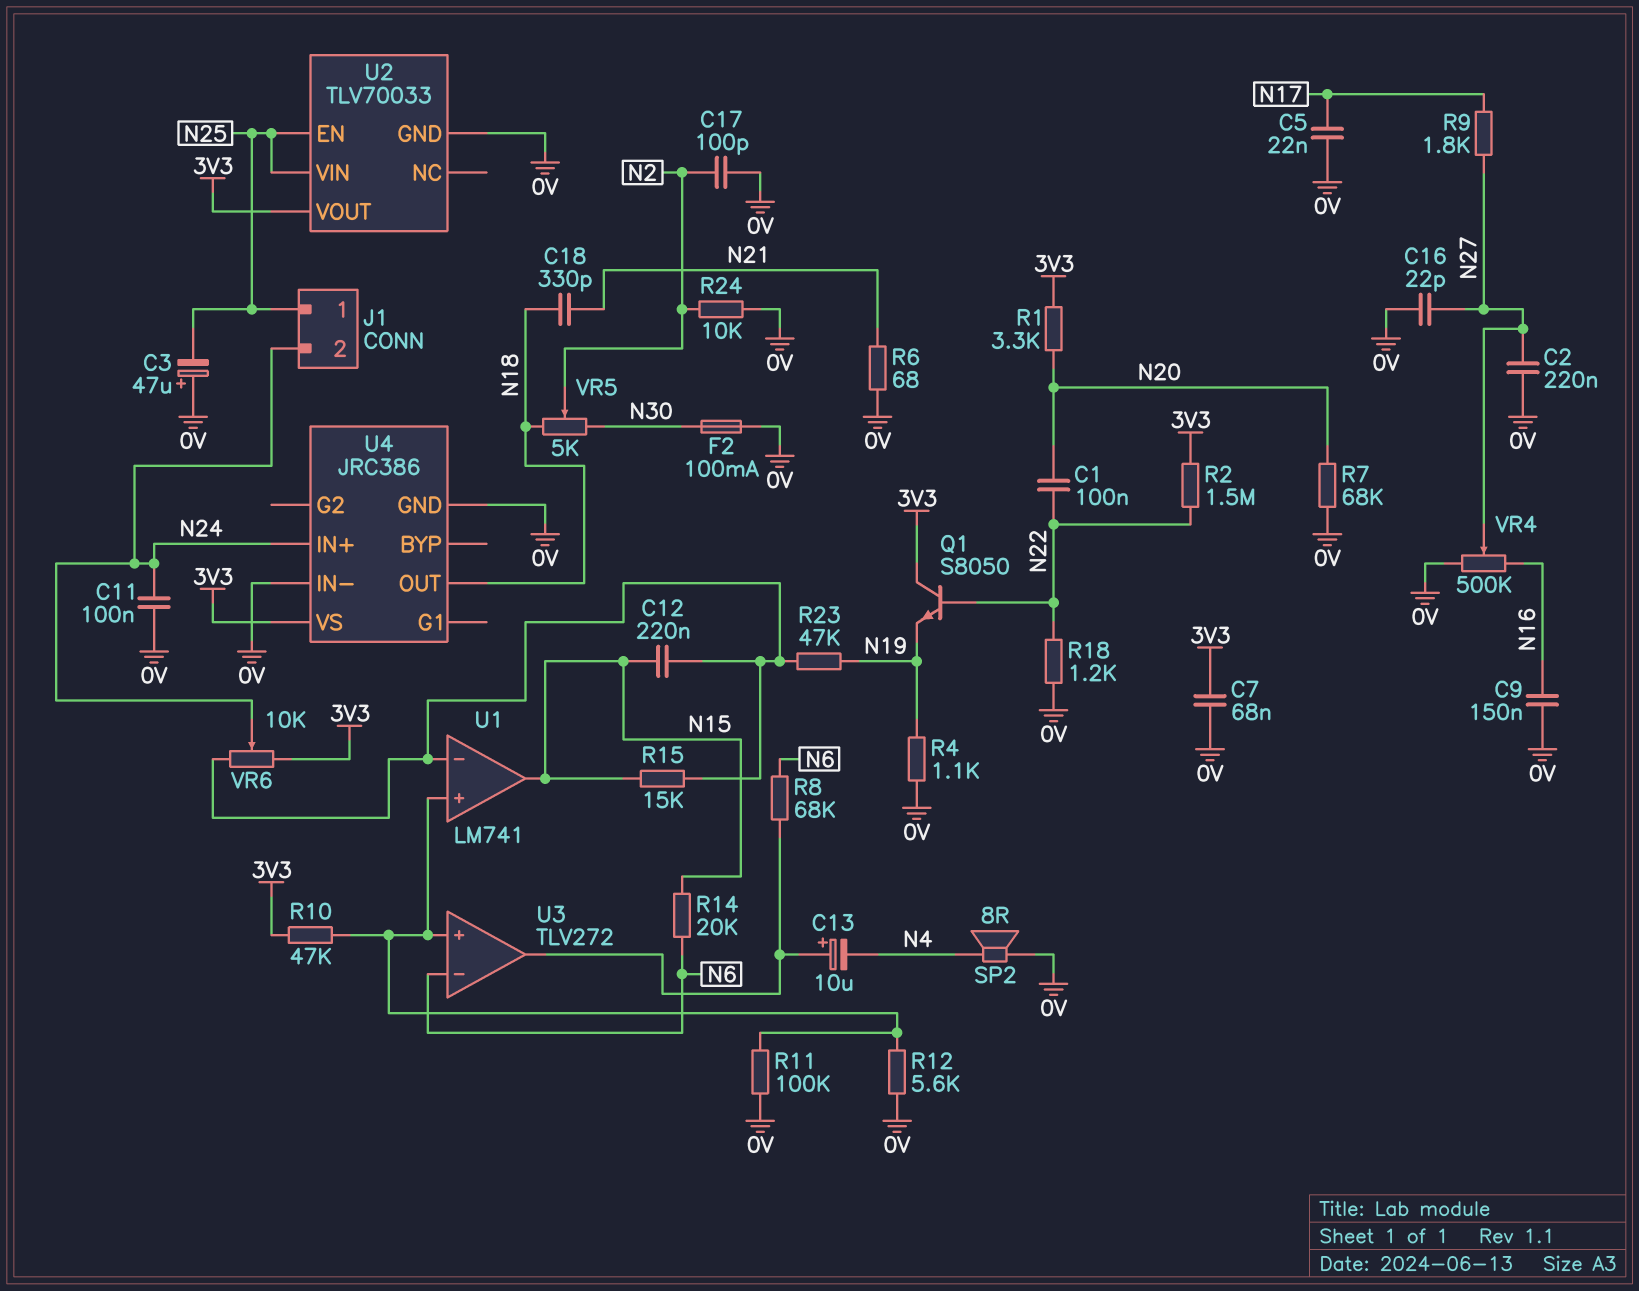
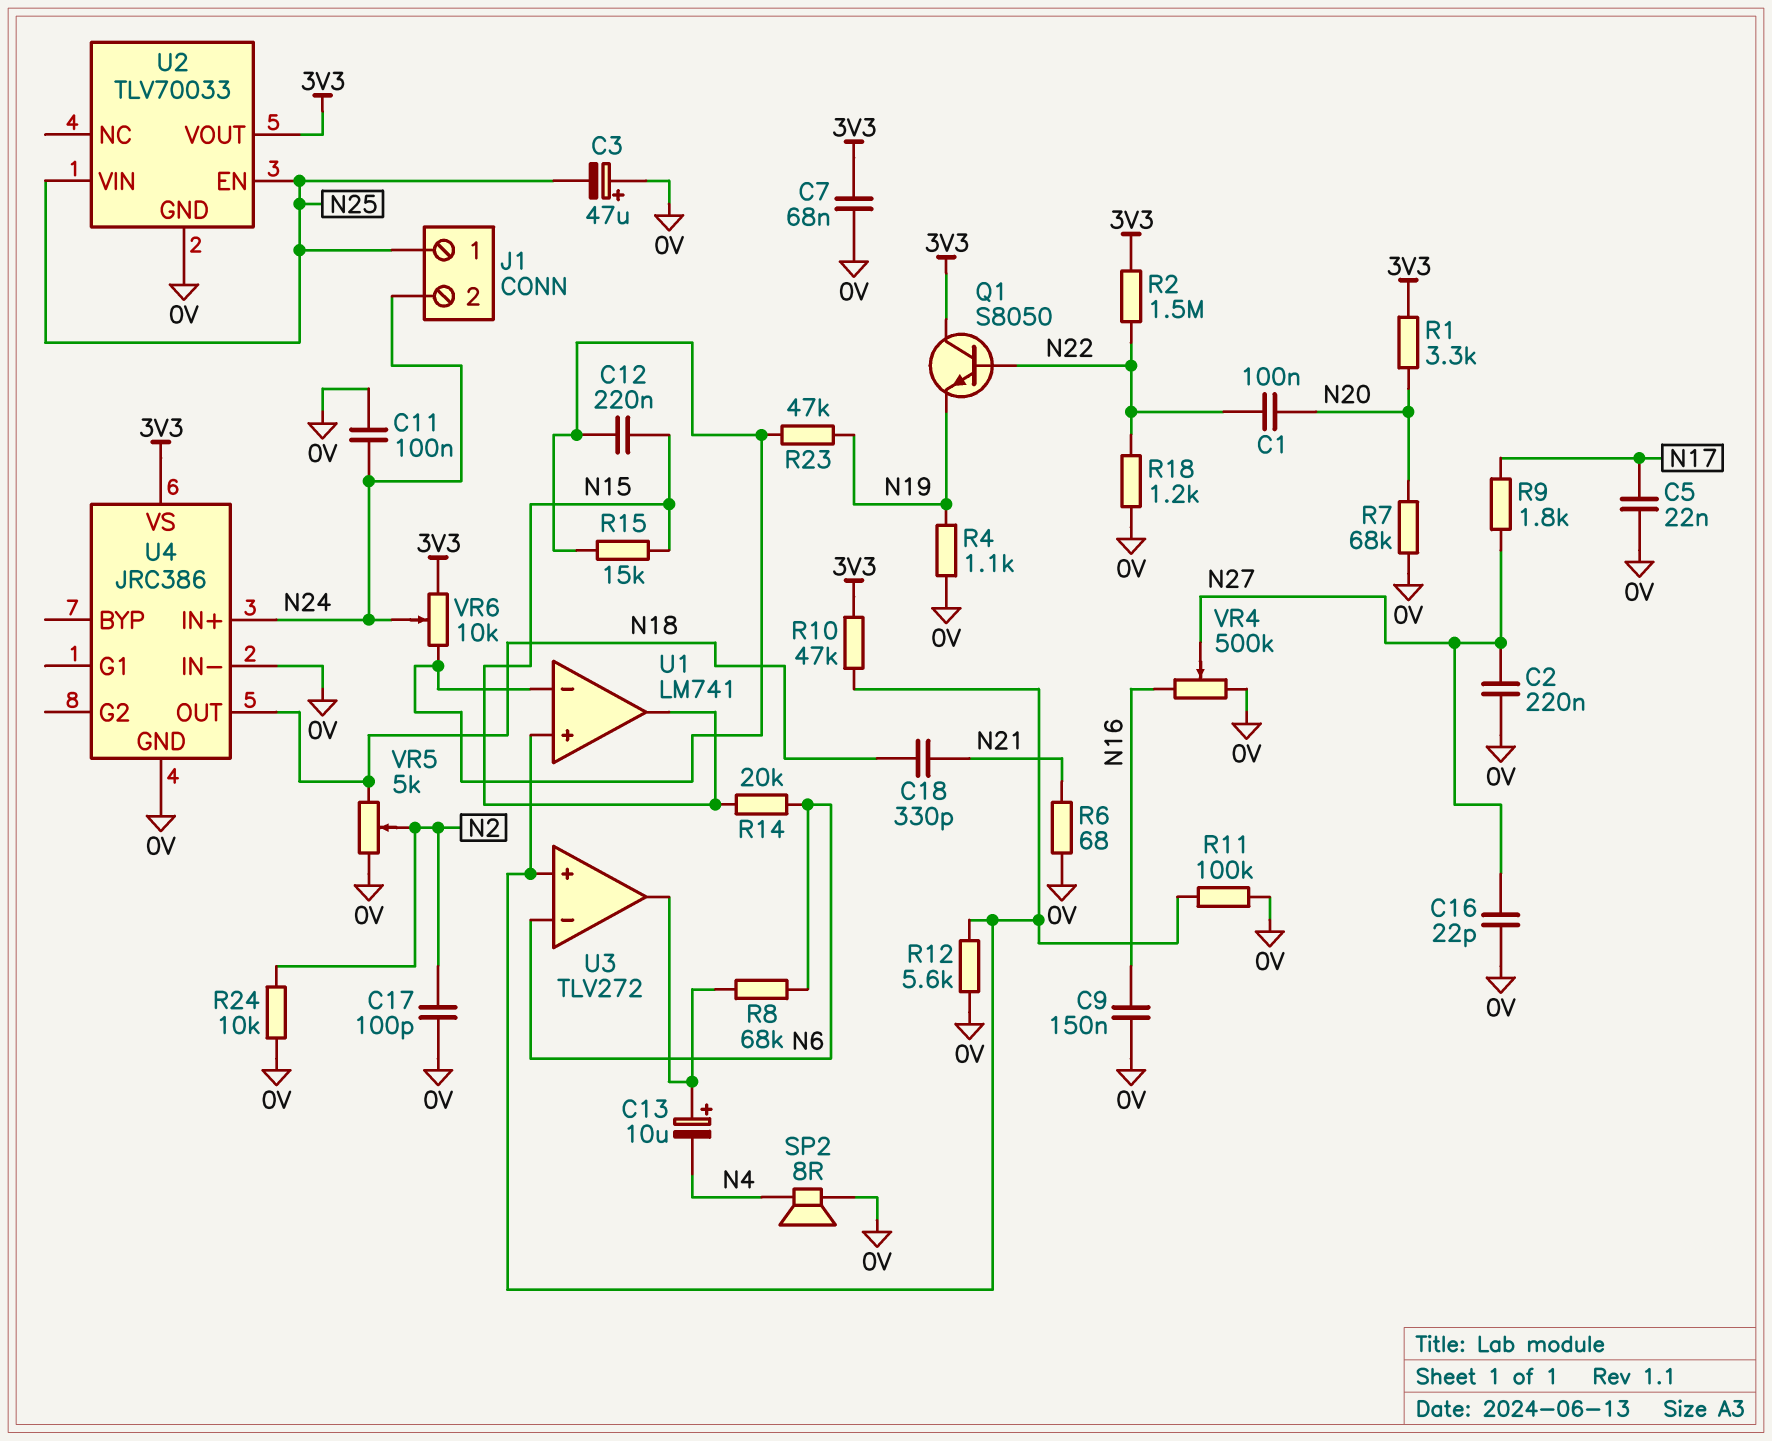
F2: 100mA (0V, N30) -> none
VR5: 5k (N18, N30, wiper N2) -> 5k (0V, N18, wiper N2)

